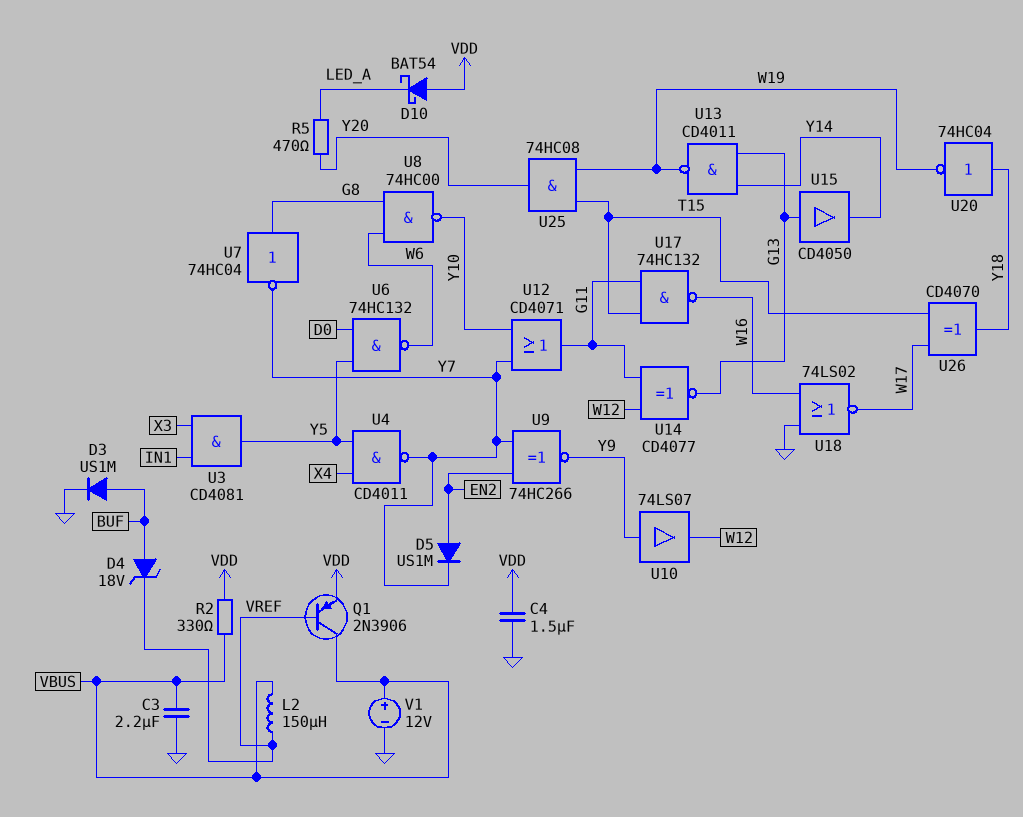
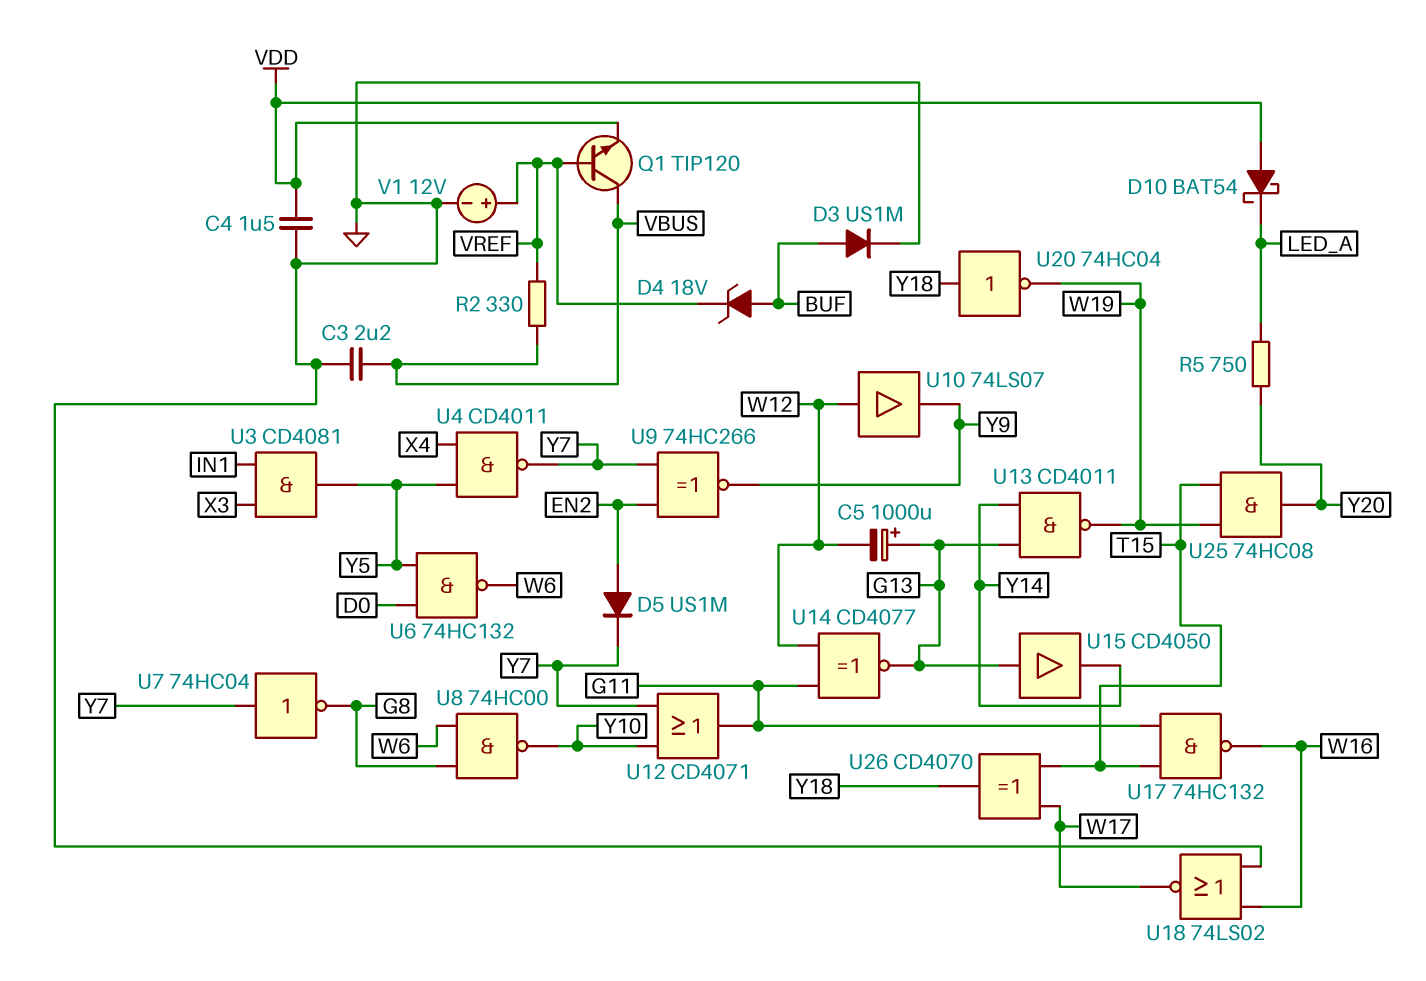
C5: none -> 1000uF (plus G13, minus W12)
L2: 150uH (VBUS, VREF) -> none
Q1: PNP 2N3906 (B VREF, C VBUS, E VDD) -> NPN TIP120 (B VREF, C VBUS, E VDD)
R2: 330 (VBUS, VDD) -> 330 (VBUS, VREF)
R5: 470 (LED_A, Y20) -> 750 (LED_A, Y20)
U7: NOT 74HC04 (in G8, out Y7) -> NOT 74HC04 (in Y7, out G8)
U10: buffer 74LS07 (in Y9, out W12) -> buffer 74LS07 (in W12, out Y9)
V1: 12V (plus VBUS, minus GND) -> 12V (plus VREF, minus GND)

